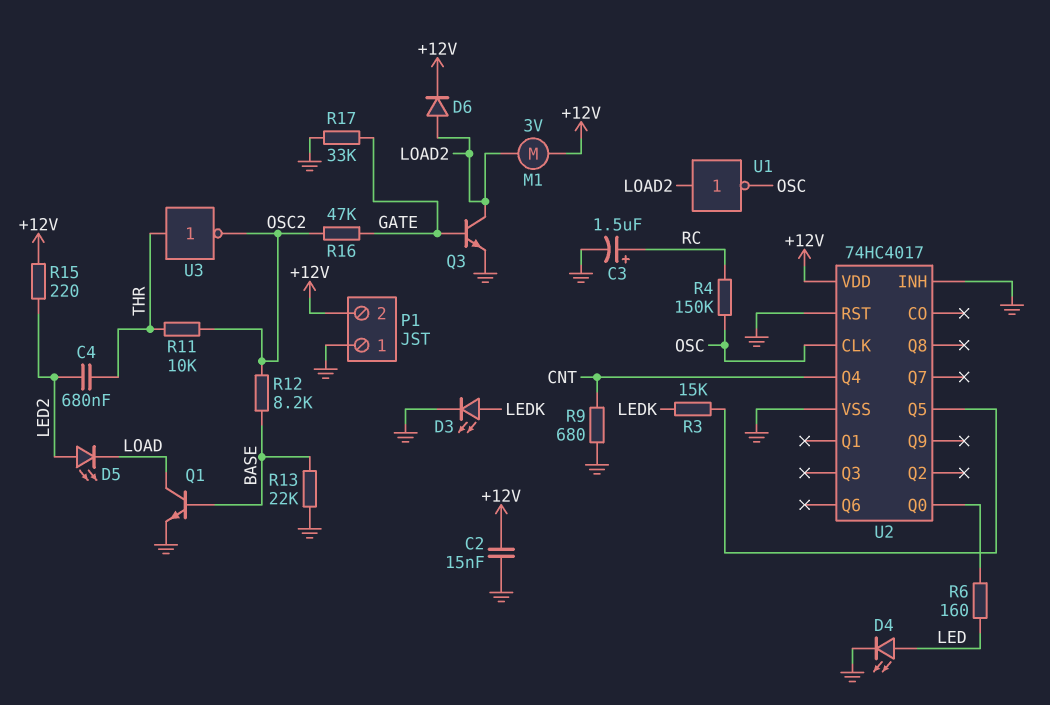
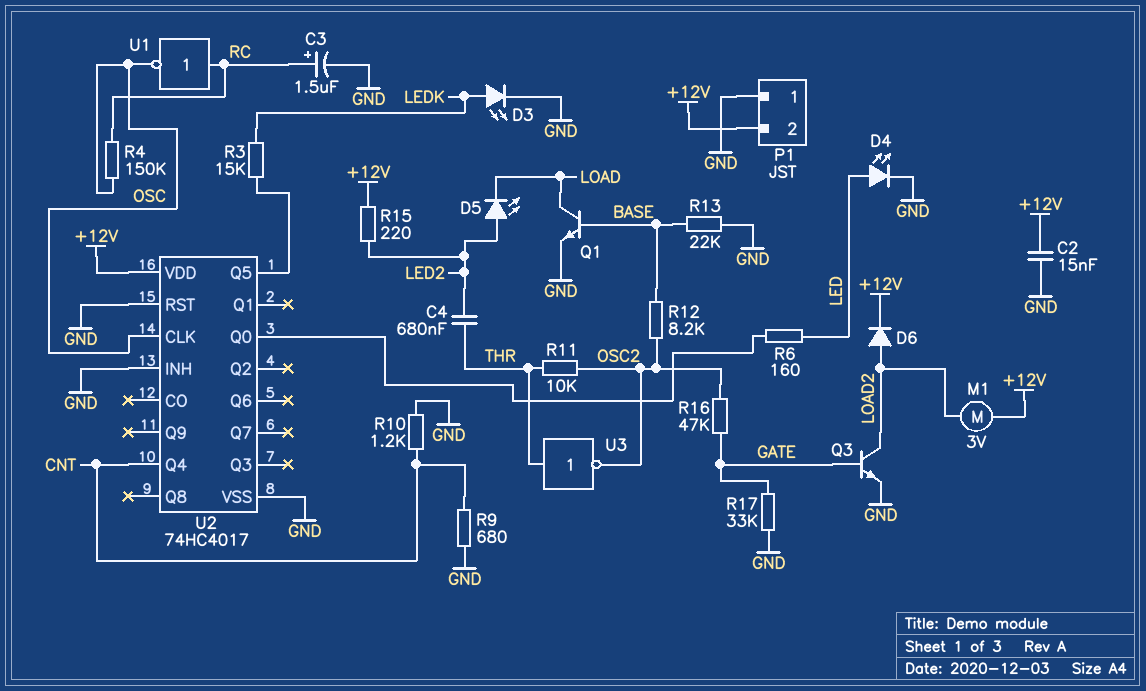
R10: none -> 1.2k (CNT, GND)
U1: NOT (in LOAD2, out OSC) -> NOT (in RC, out OSC)

